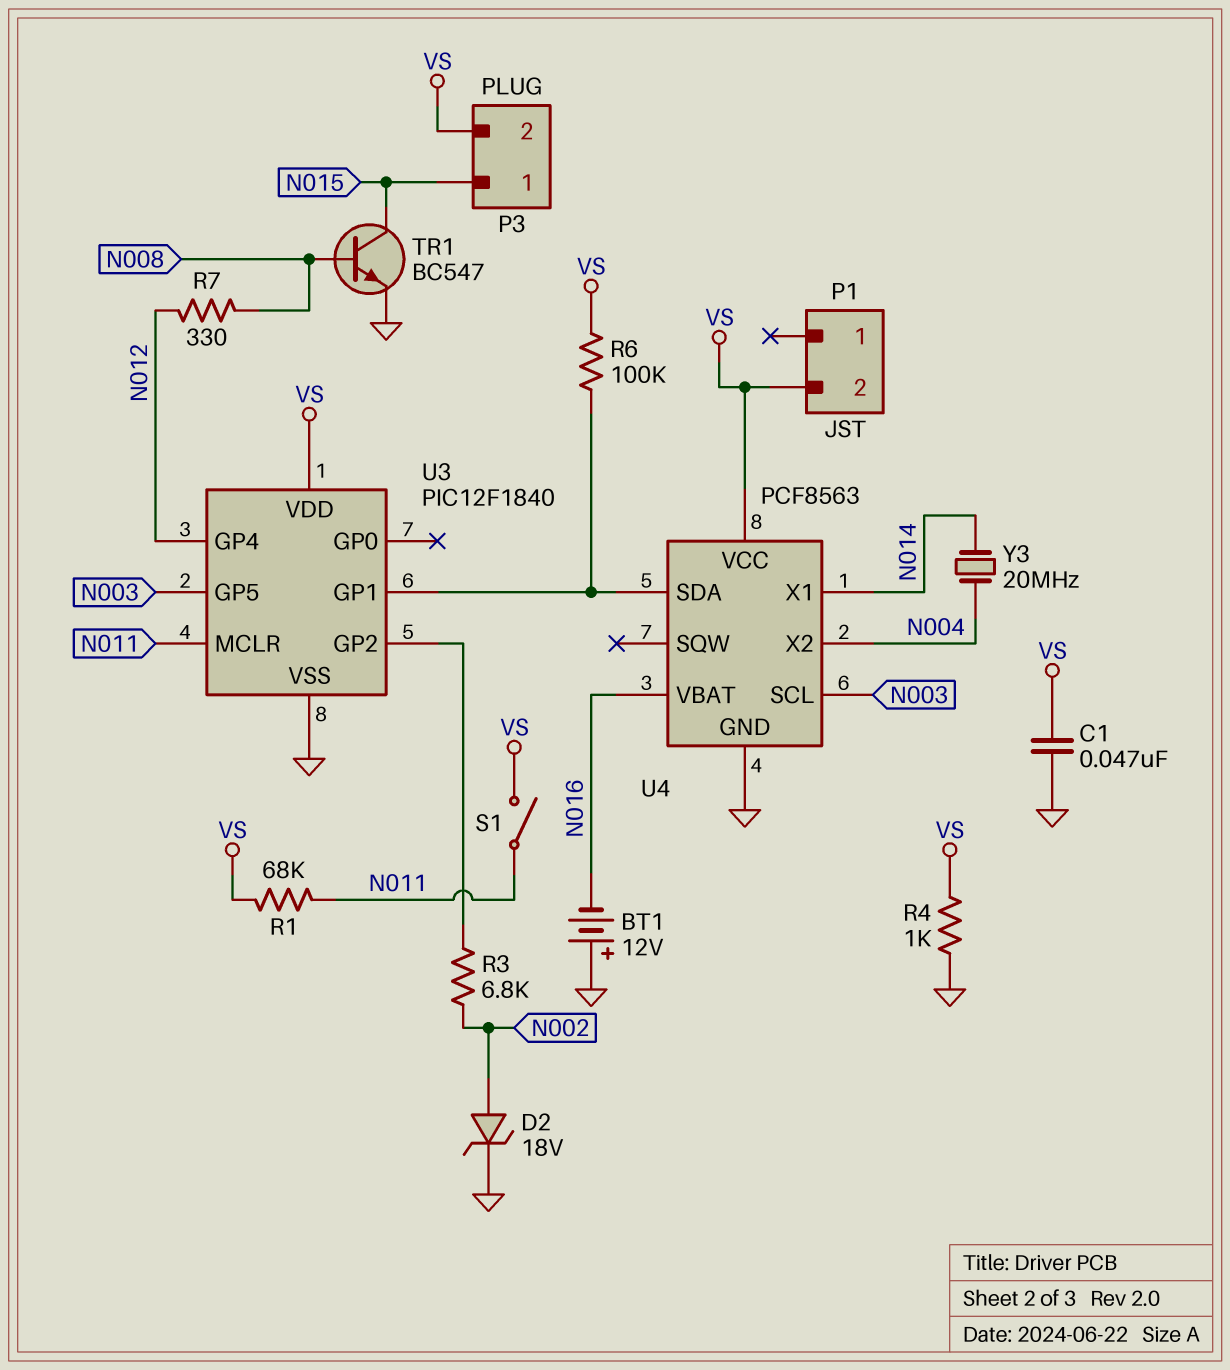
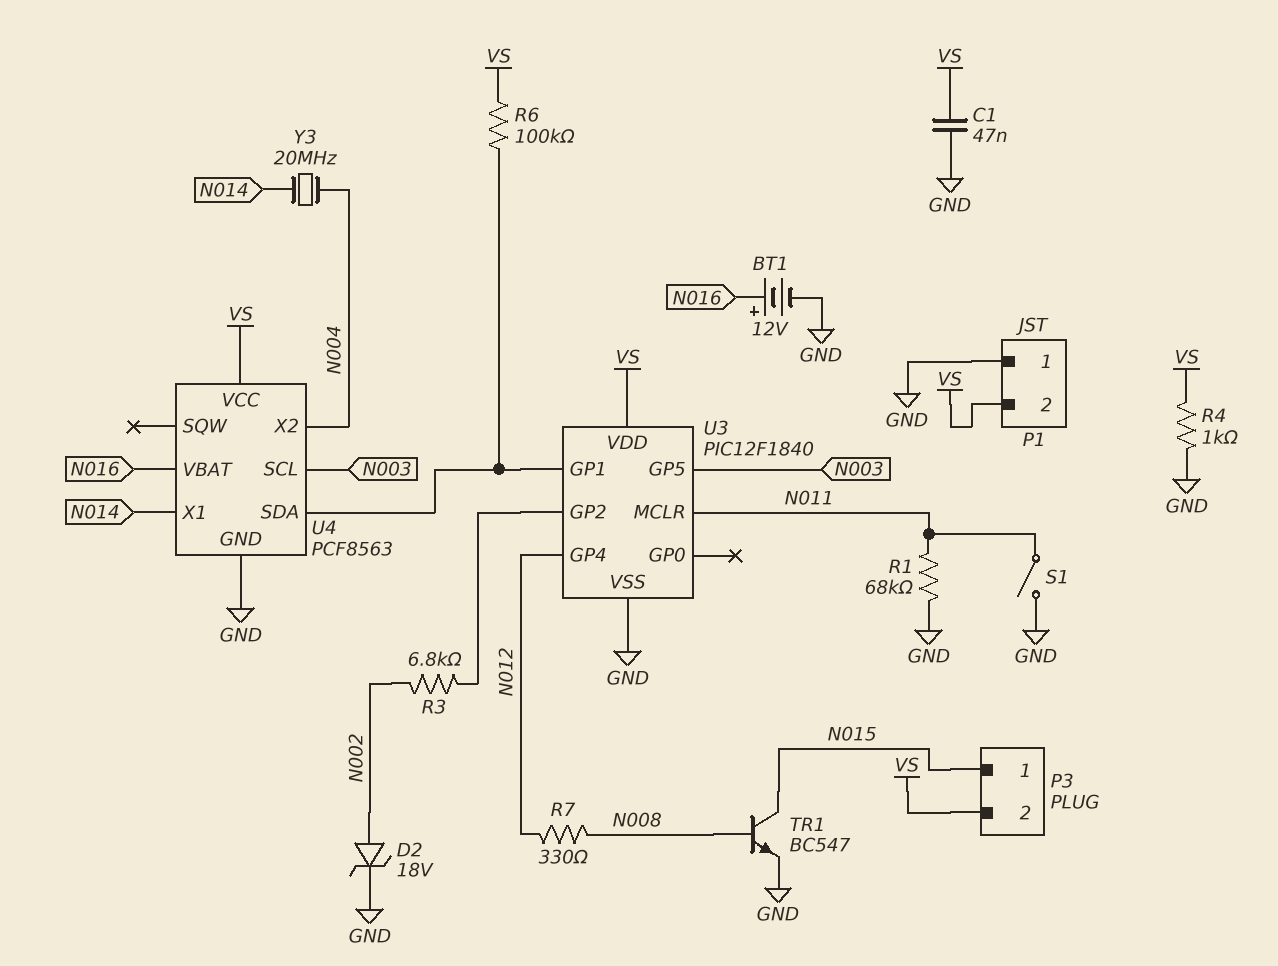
BT1: 12V (plus GND, minus N016) -> 12V (plus N016, minus GND)
P1 pin 1: none -> GND
R1: 68k (N011, VS) -> 68k (GND, N011)
S1: switch (N011, VS) -> switch (GND, N011)

